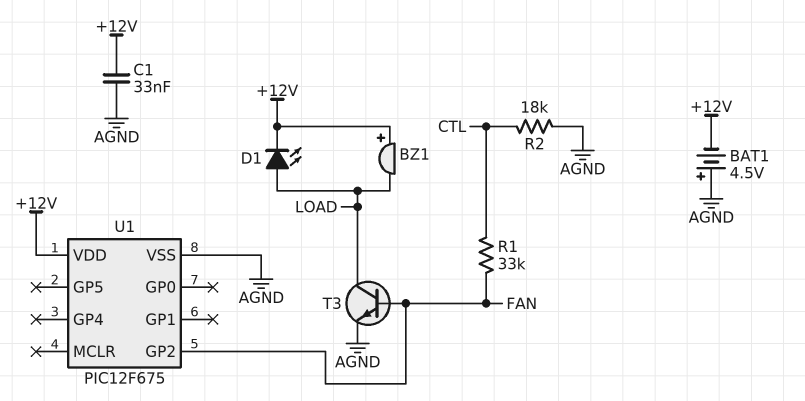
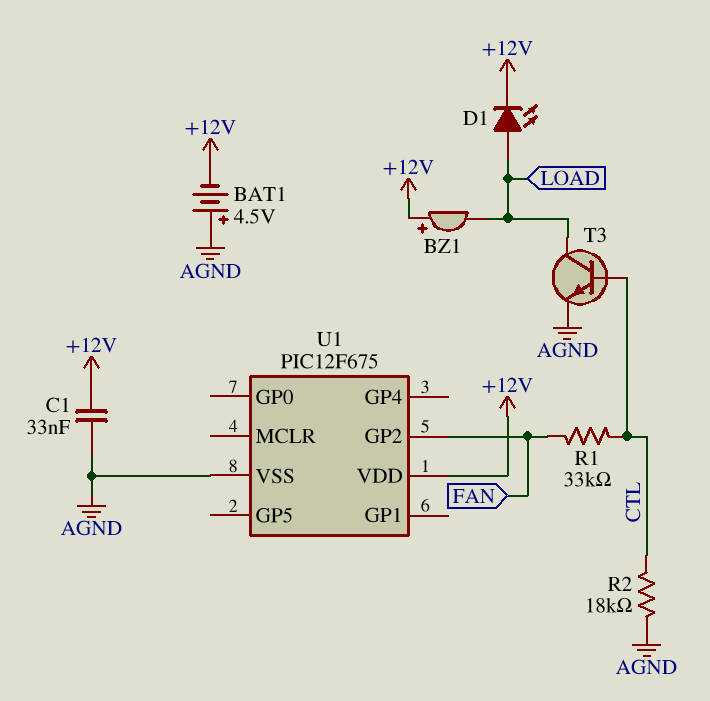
T3: NPN (B FAN, C LOAD, E AGND) -> NPN (B CTL, C LOAD, E AGND)

